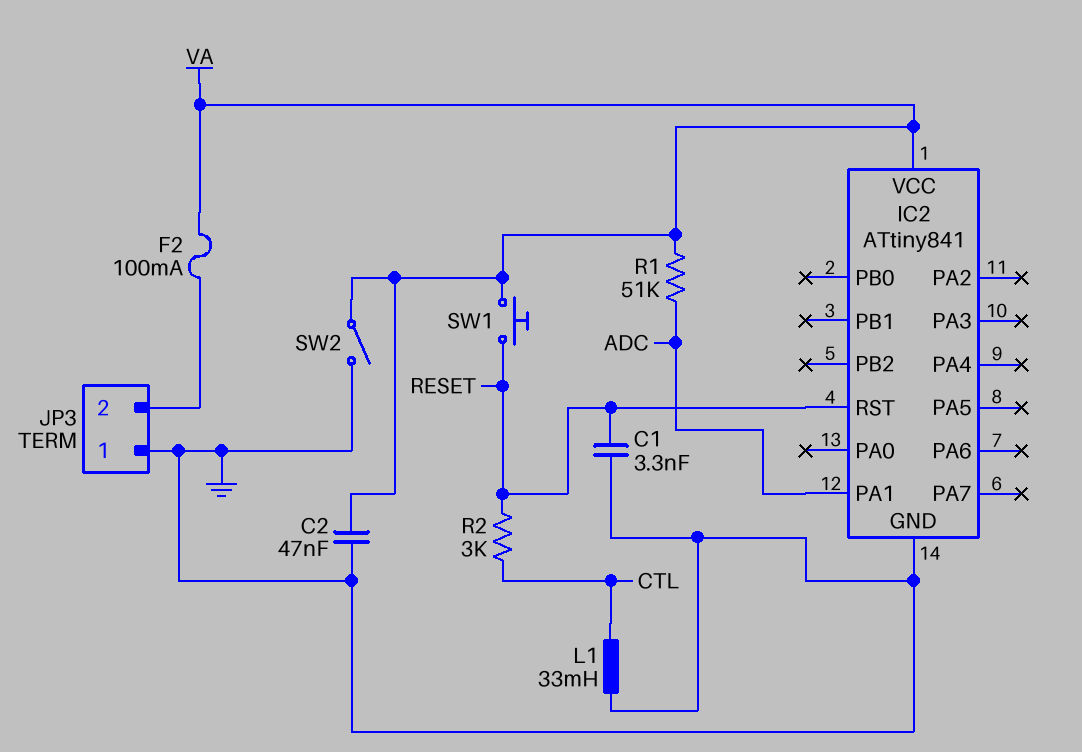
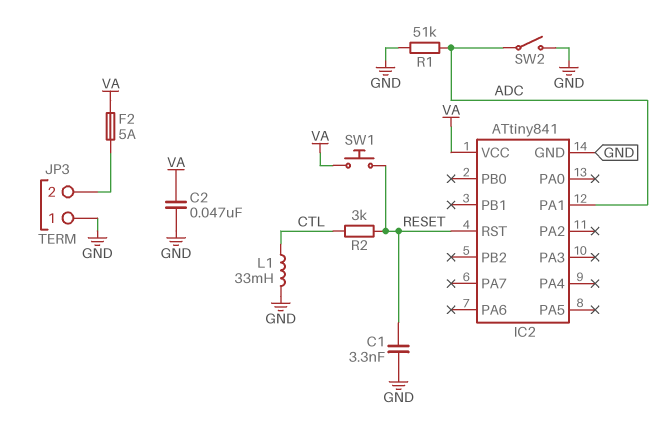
F2: 100mA (JP3/2, VA) -> 5A (JP3/2, VA)
R1: 51k (ADC, VA) -> 51k (ADC, GND)
SW2: switch (GND, VA) -> switch (ADC, GND)

